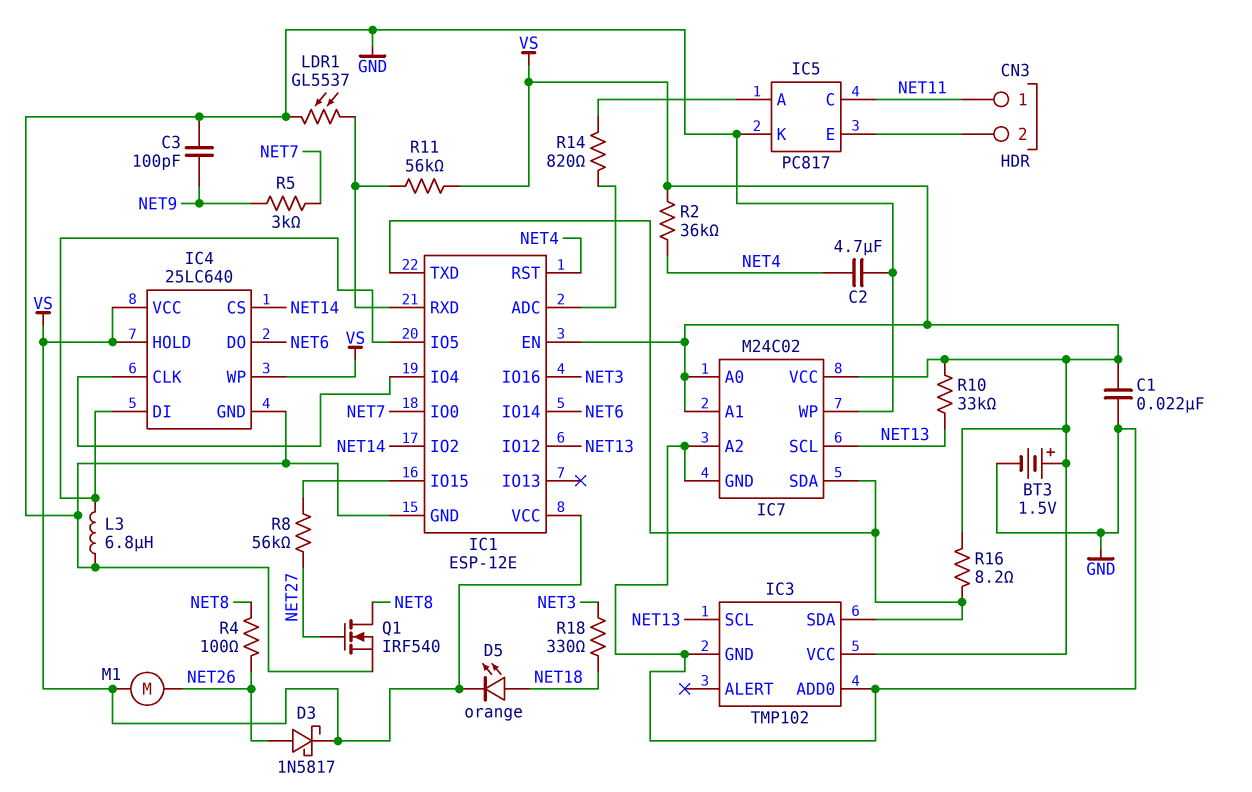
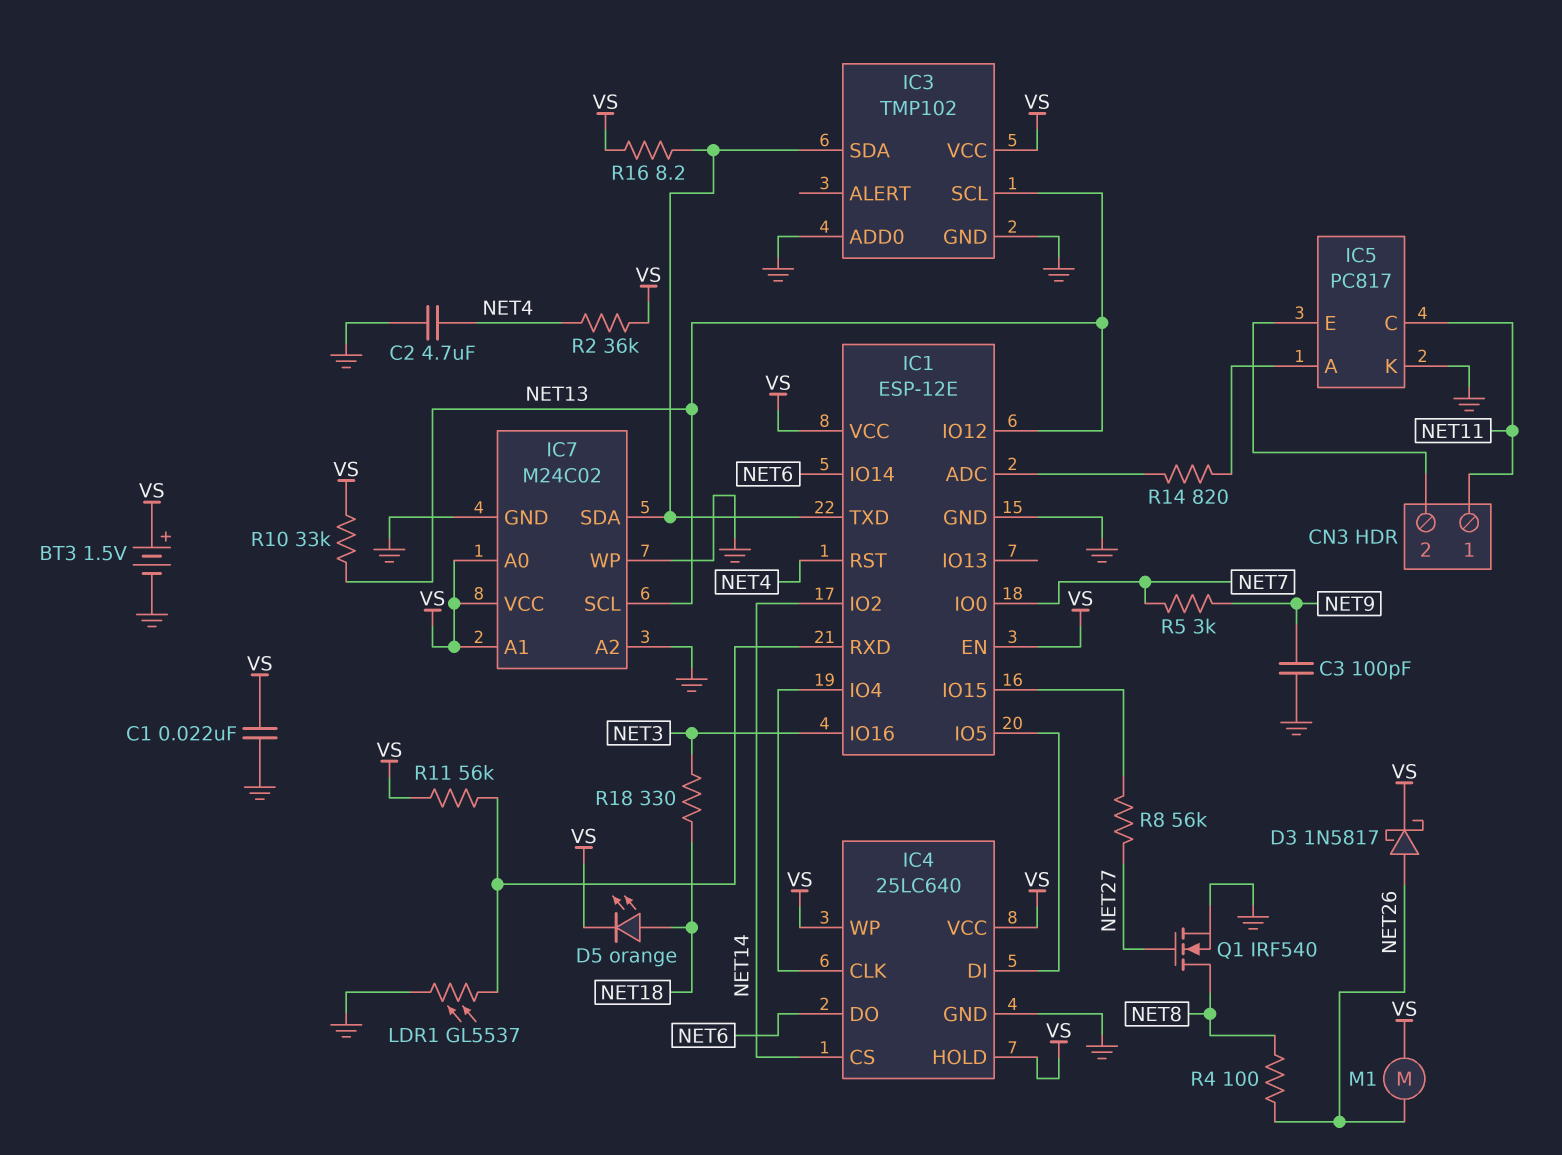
L3: 6.8uH (GND, IC1/IO5) -> none

